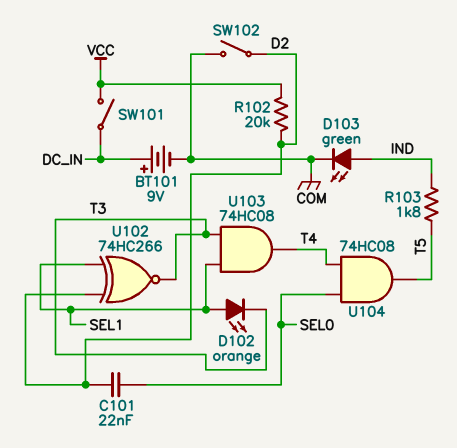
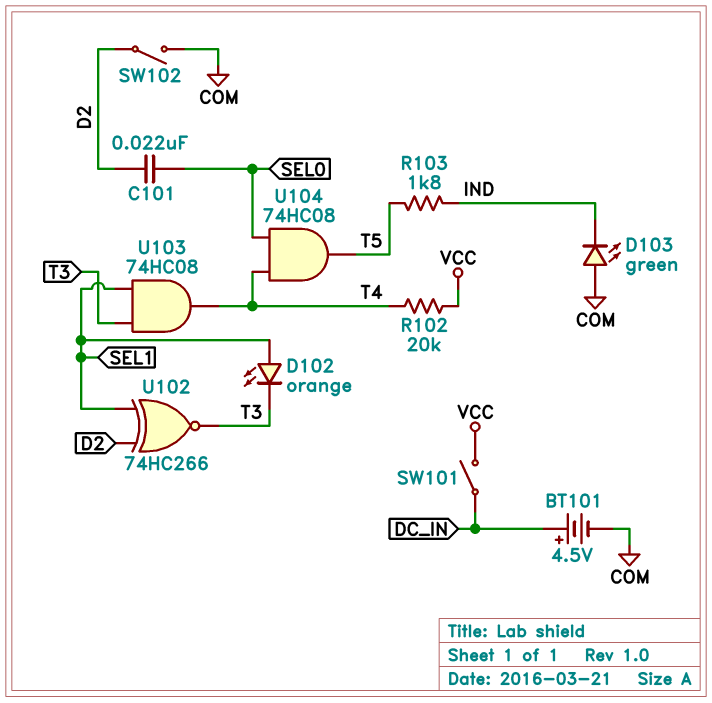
BT101: 9V (plus DC_IN, minus COM) -> 4.5V (plus DC_IN, minus COM)
D103: LED green (A IND, K COM) -> LED green (A COM, K IND)
R102: 20k (D2, VCC) -> 20k (T4, VCC)

